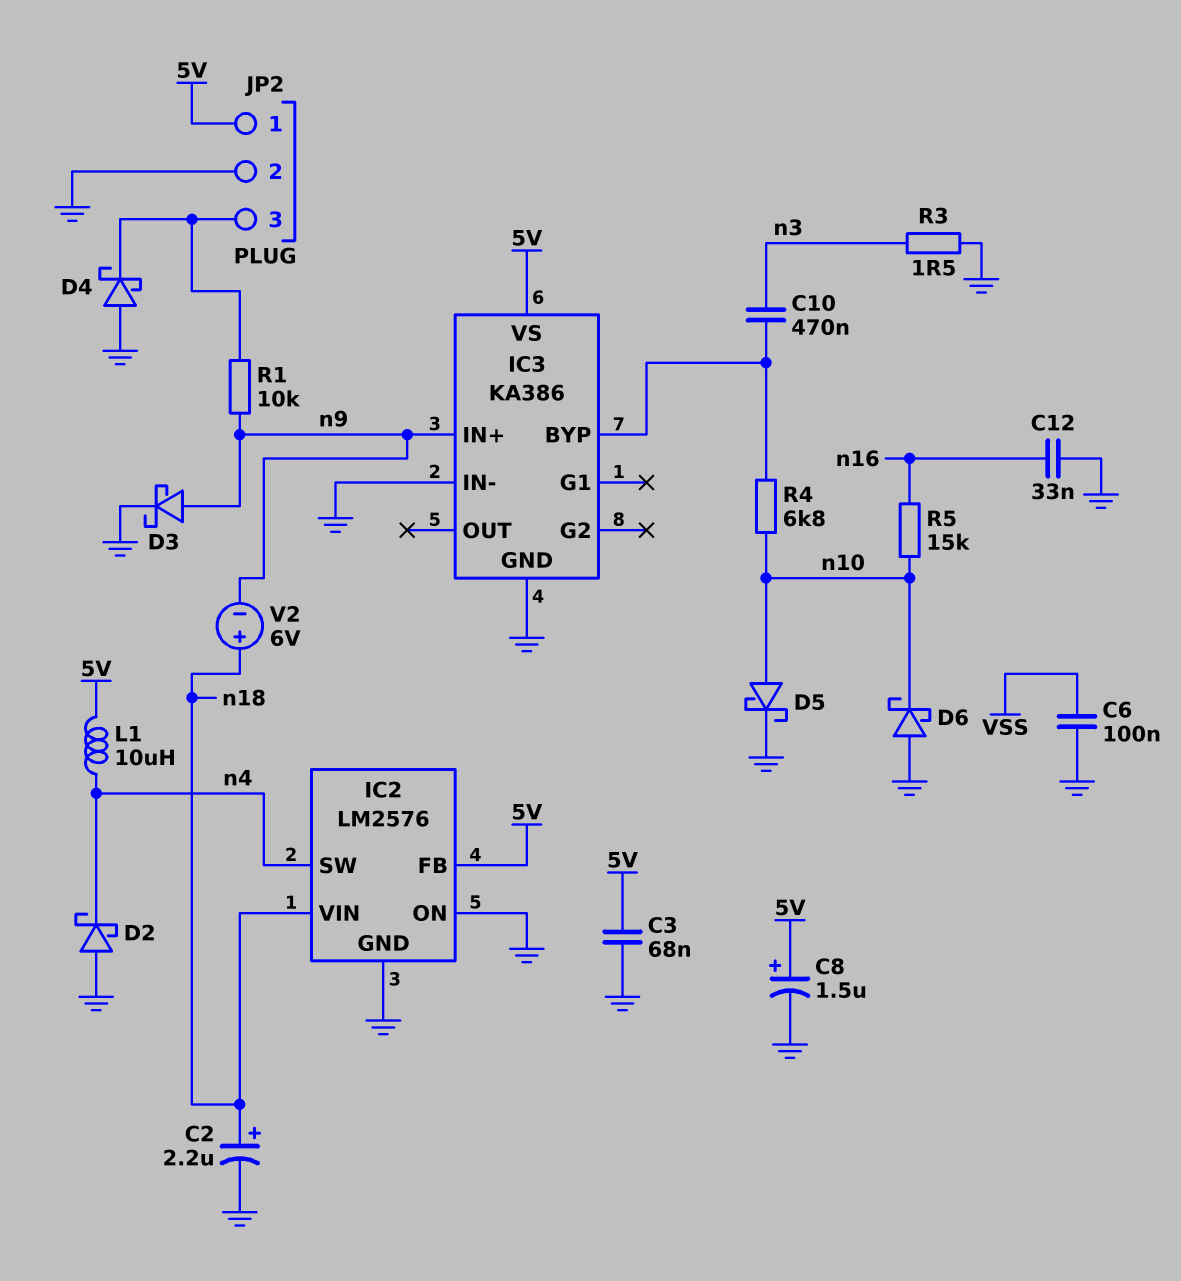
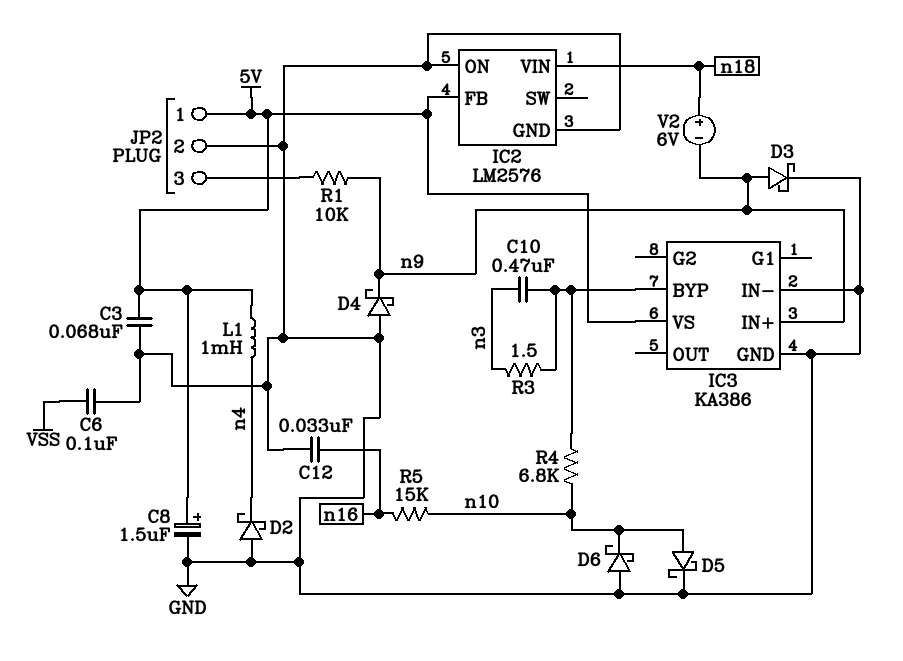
C2: 2.2uF (plus n18, minus GND) -> none
D4: schottky (A GND, K JP2/3) -> schottky (A GND, K n9)
IC2 pin SW: n4 -> none
L1: 10uH (5V, n4) -> 1mH (5V, n4)
R3: 1.5 (GND, n3) -> 1.5 (IC3/BYP, n3)

